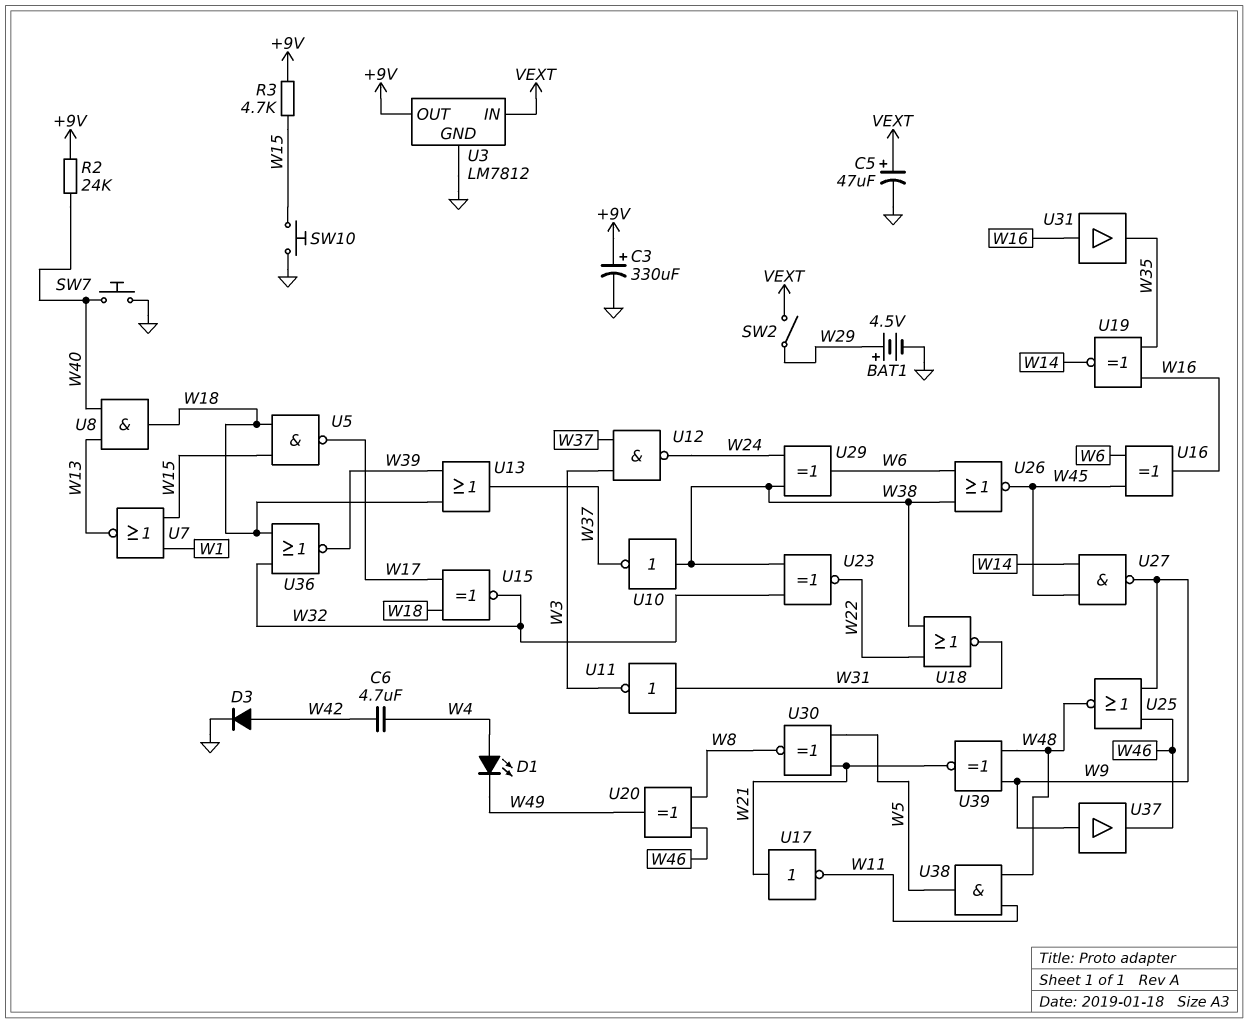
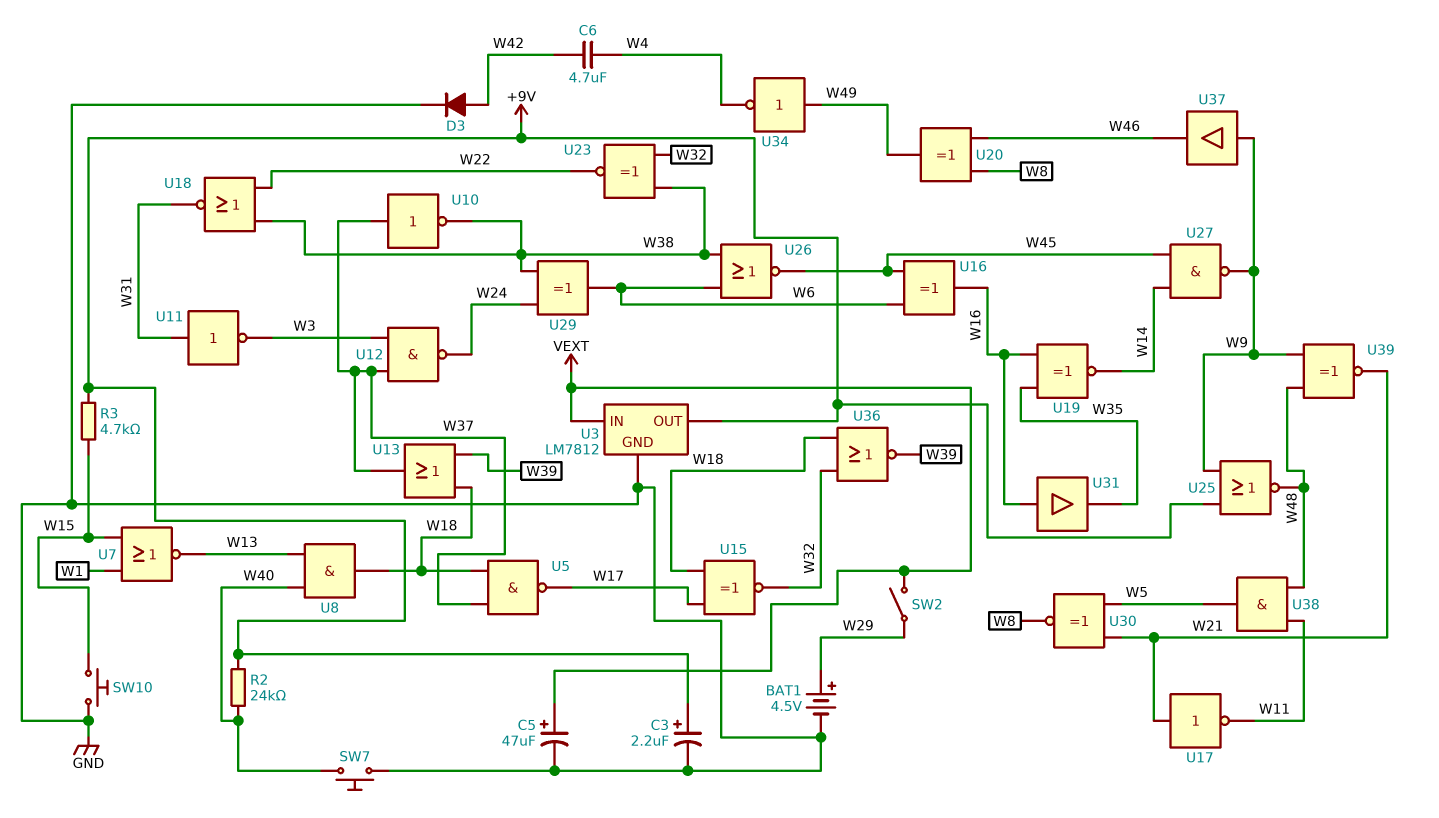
C3: 330uF (plus +9V, minus GND) -> 2.2uF (plus +9V, minus GND)
D1: LED (A W4, K W49) -> none
U5: NAND (in W15, in W18, out W17) -> NAND (in W18, in W37, out W17)
U10: NOT (in W38, out W37) -> NOT (in W37, out W38)
U25: NOR (in W9, in W46, out W48) -> NOR (in +9V, in W9, out W48)
U34: none -> NOT (in W49, out W4)

